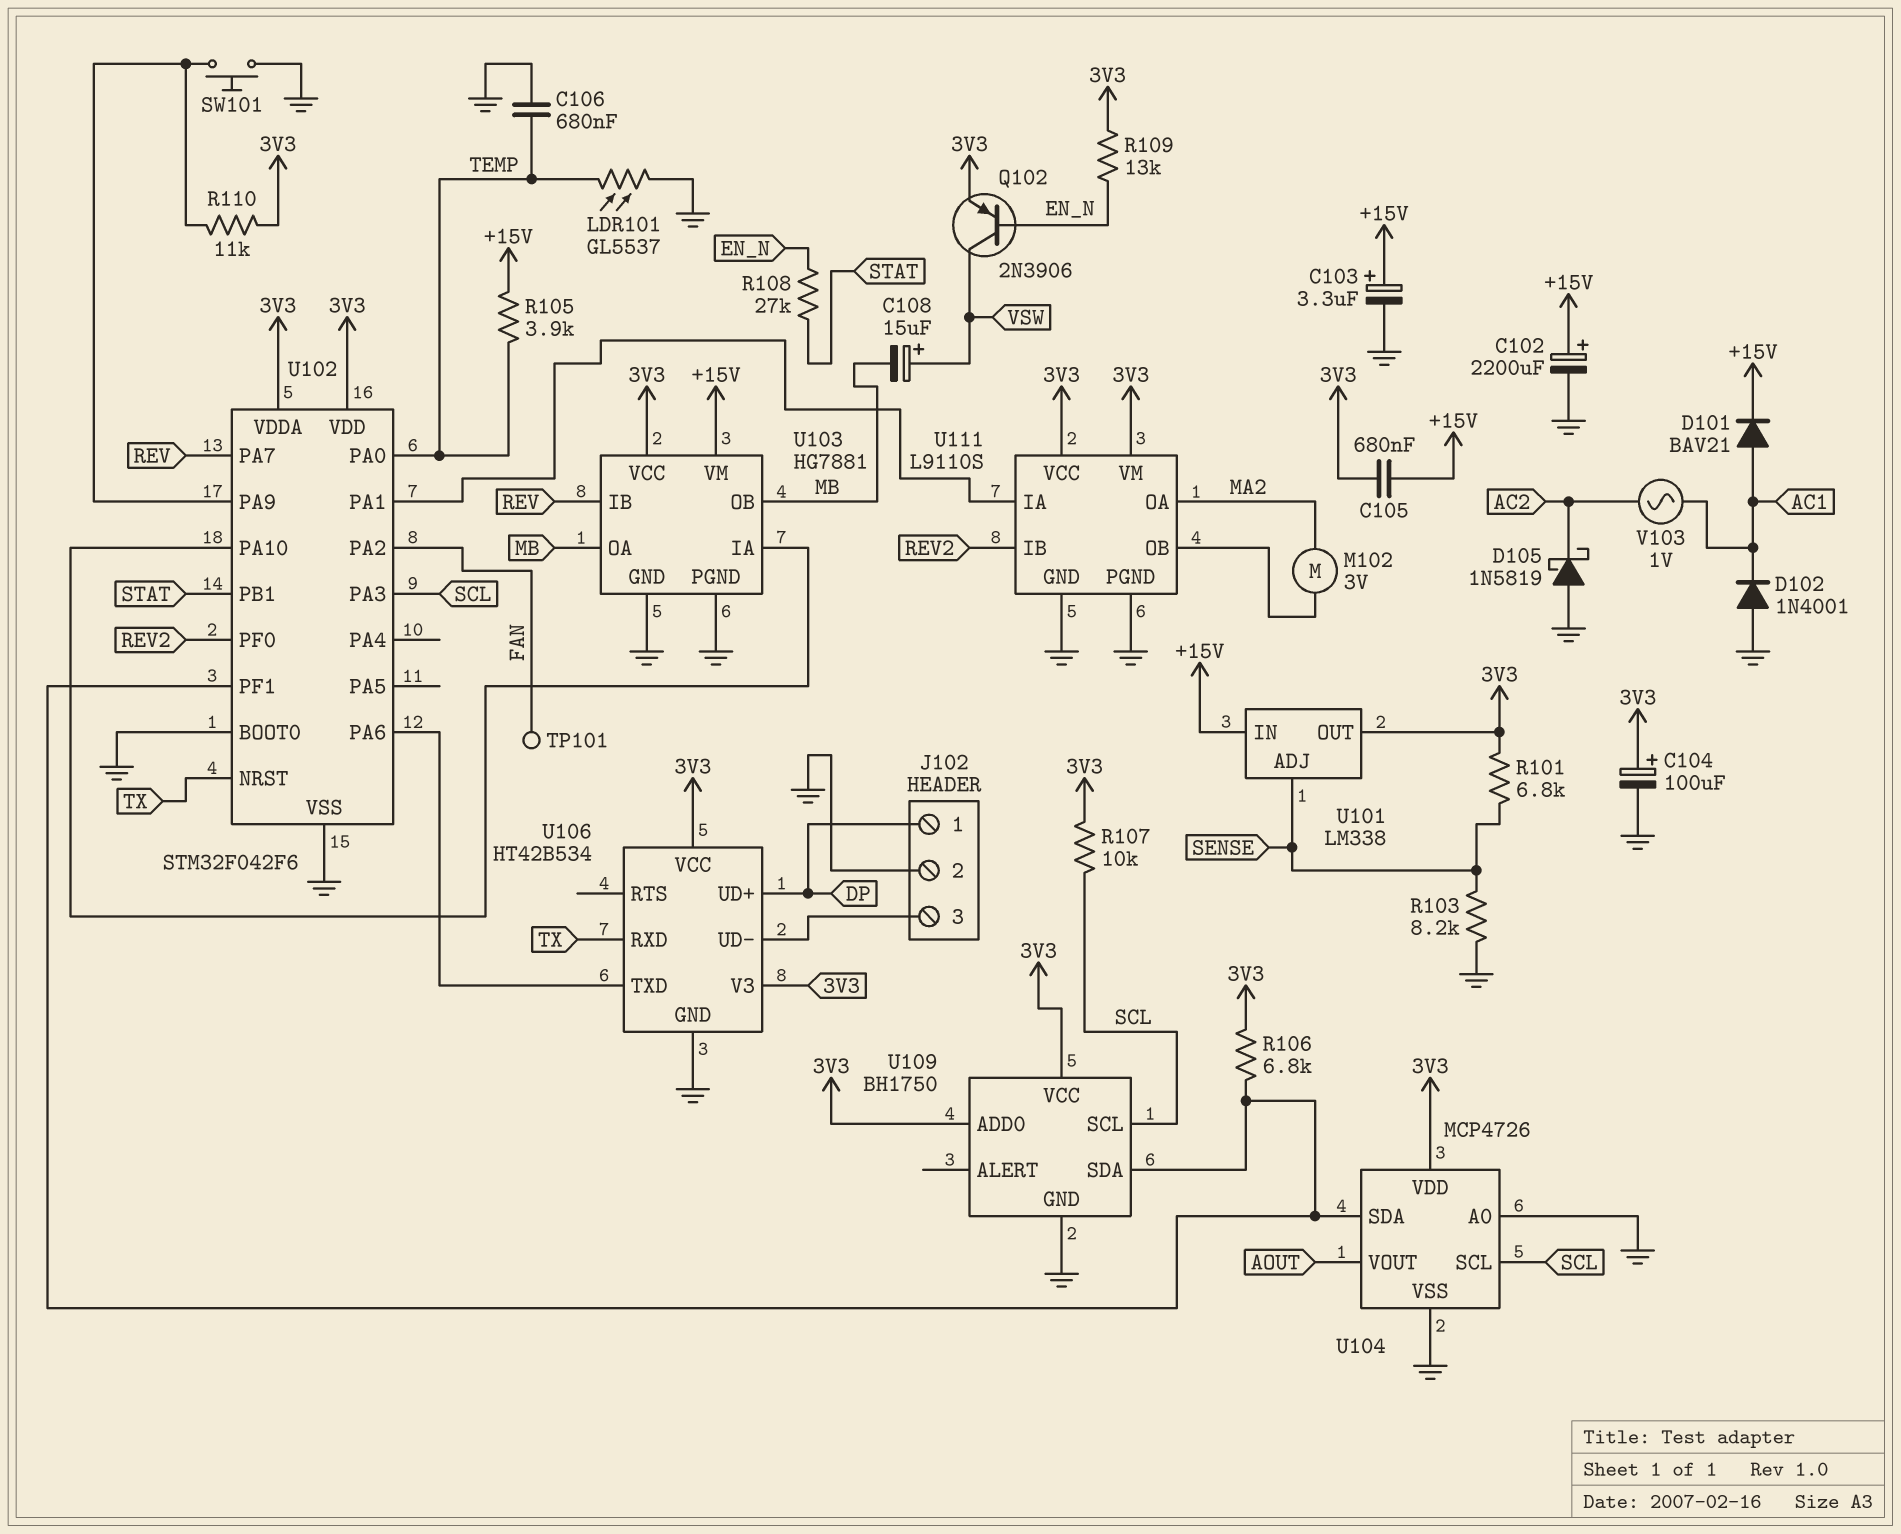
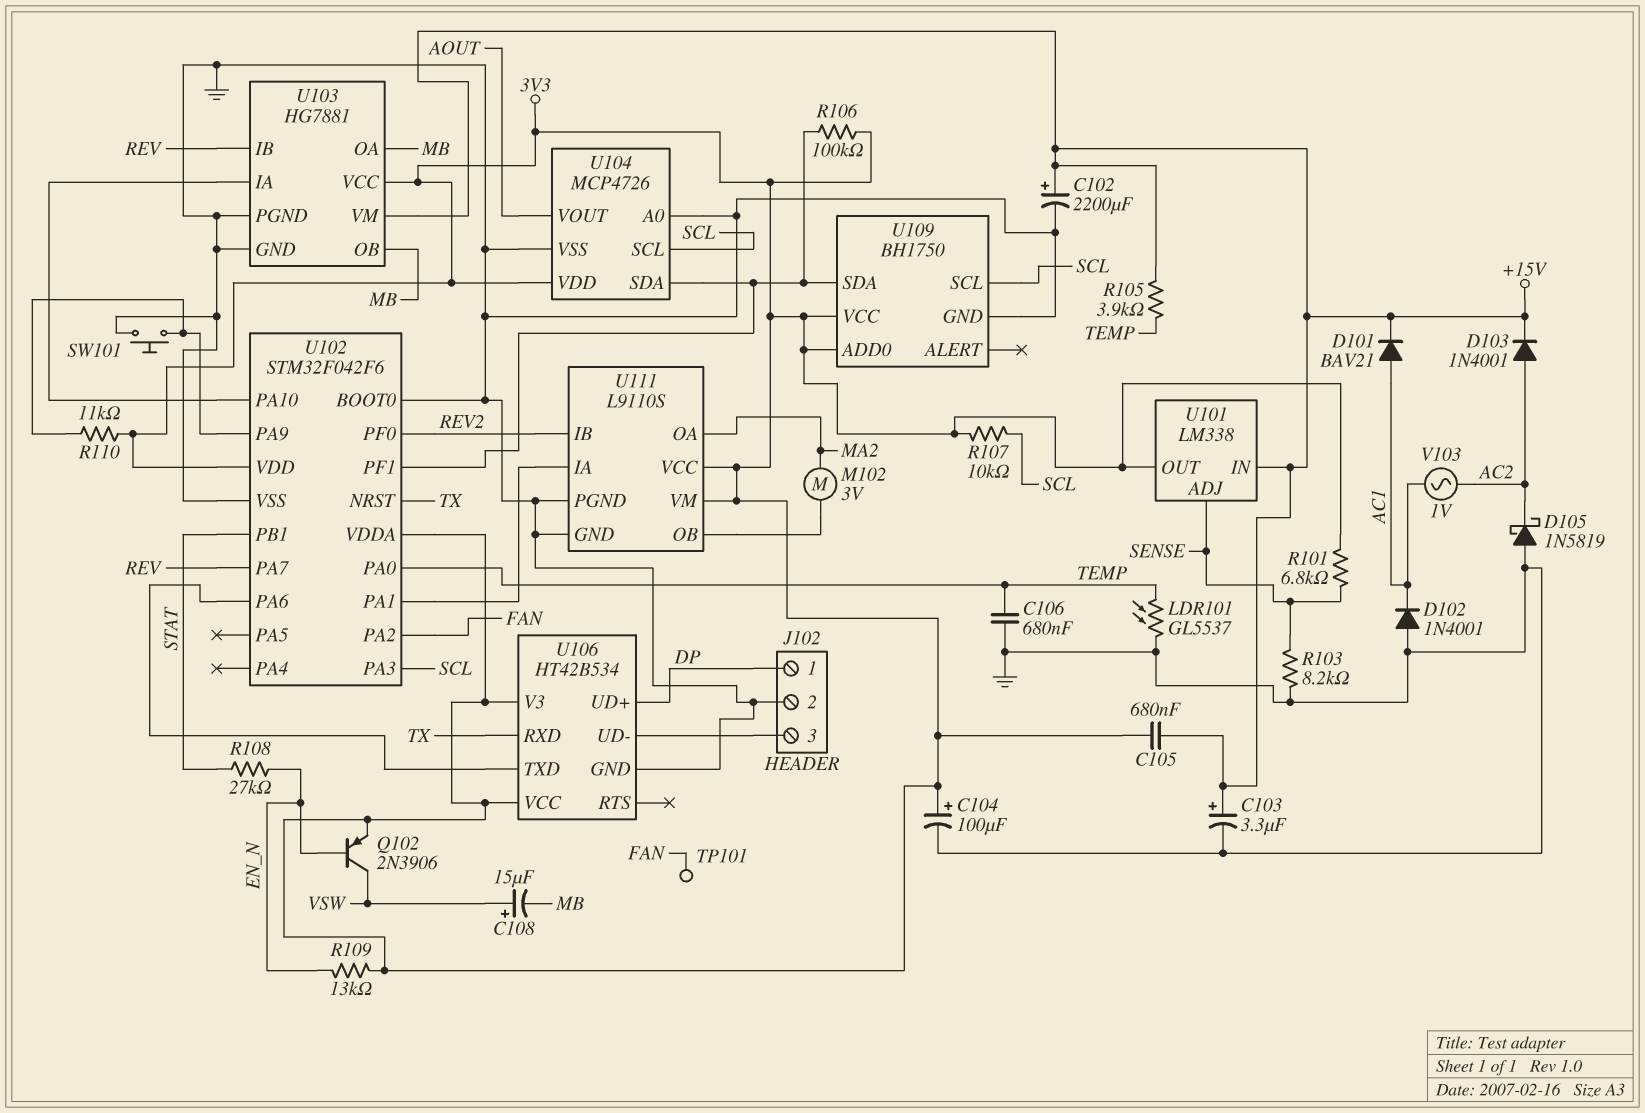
D103: none -> diode 1N4001 (A AC2, K +15V)
R106: 6.8k (3V3, U102/PF1) -> 100k (3V3, U102/PF1)

